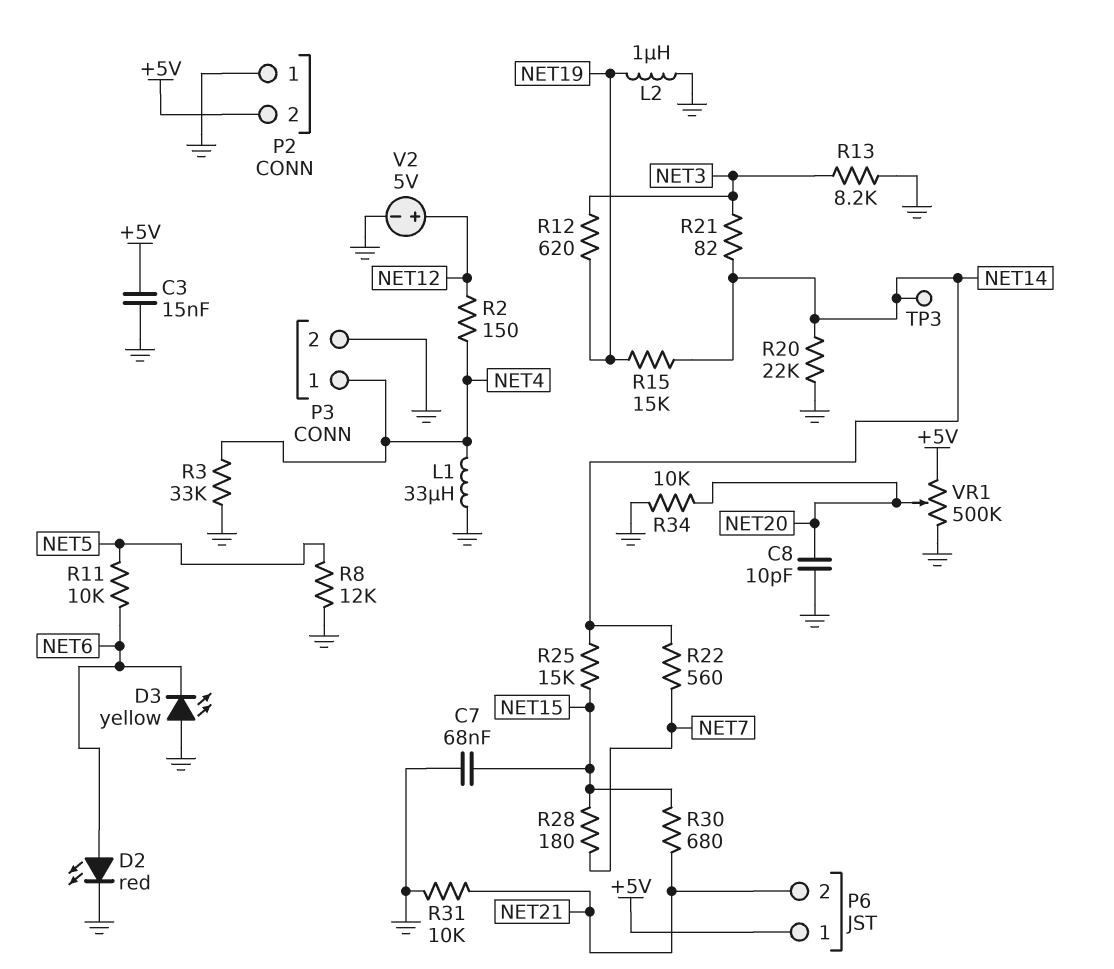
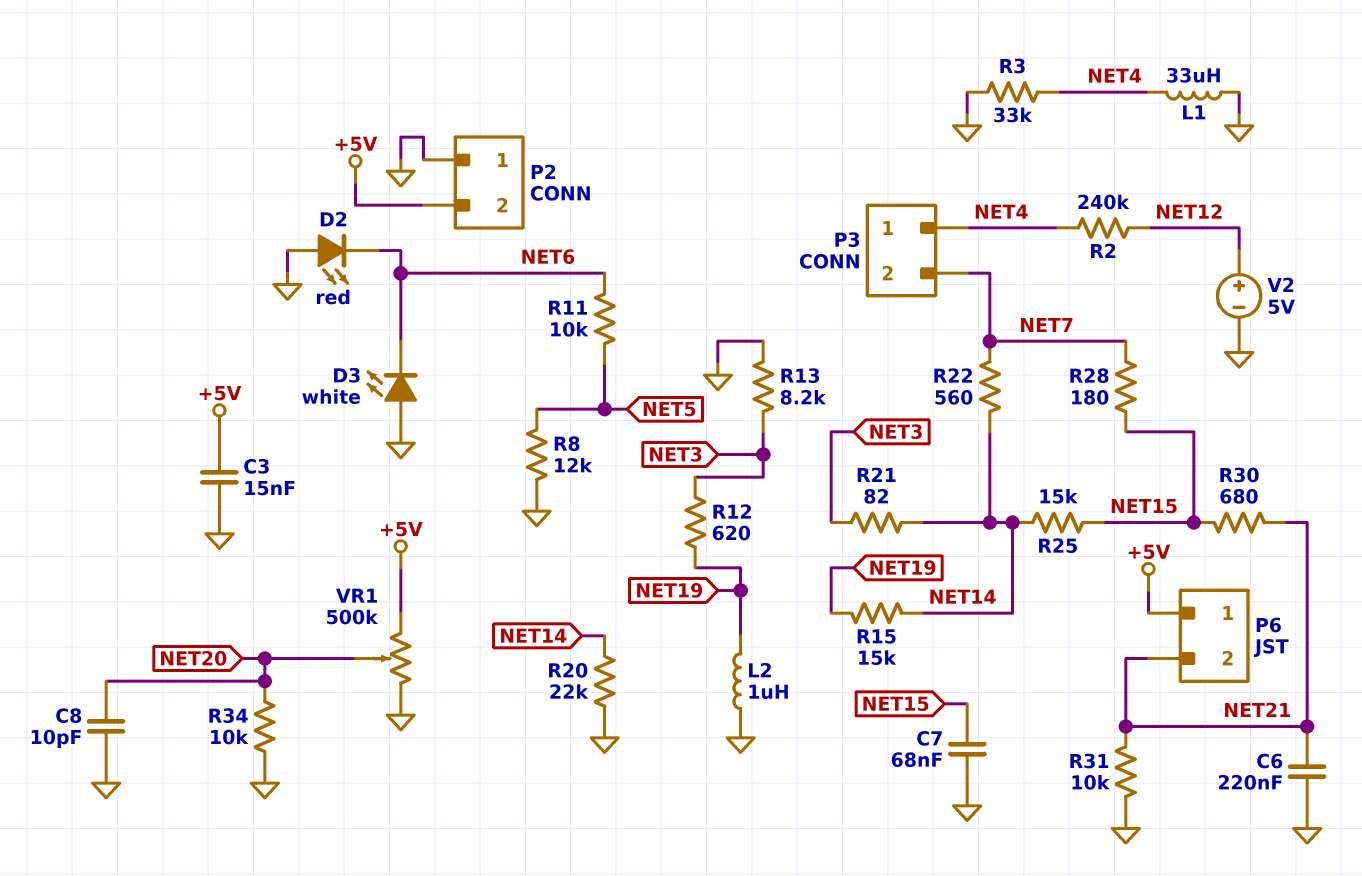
C6: none -> 220nF (GND, NET21)
D2: LED red (A NET6, K GND) -> LED red (A GND, K NET6)
D3: LED yellow (A GND, K NET6) -> LED white (A GND, K NET6)
P3 pin 2: GND -> NET7
R2: 150 (NET4, NET12) -> 240k (NET4, NET12)
TP3: test point (NET14) -> none

